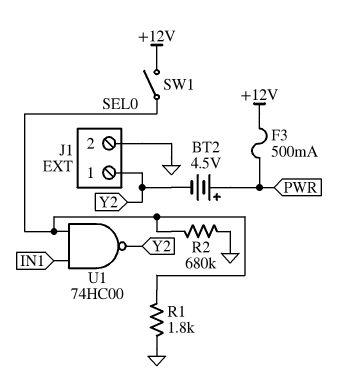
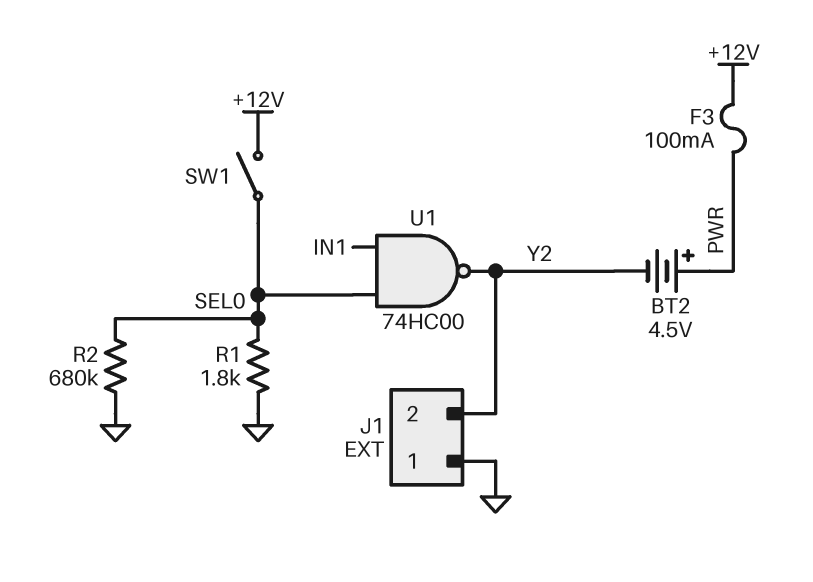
F3: 500mA (+12V, PWR) -> 100mA (+12V, PWR)
J1 pin 1: Y2 -> GND
J1 pin 2: GND -> Y2

